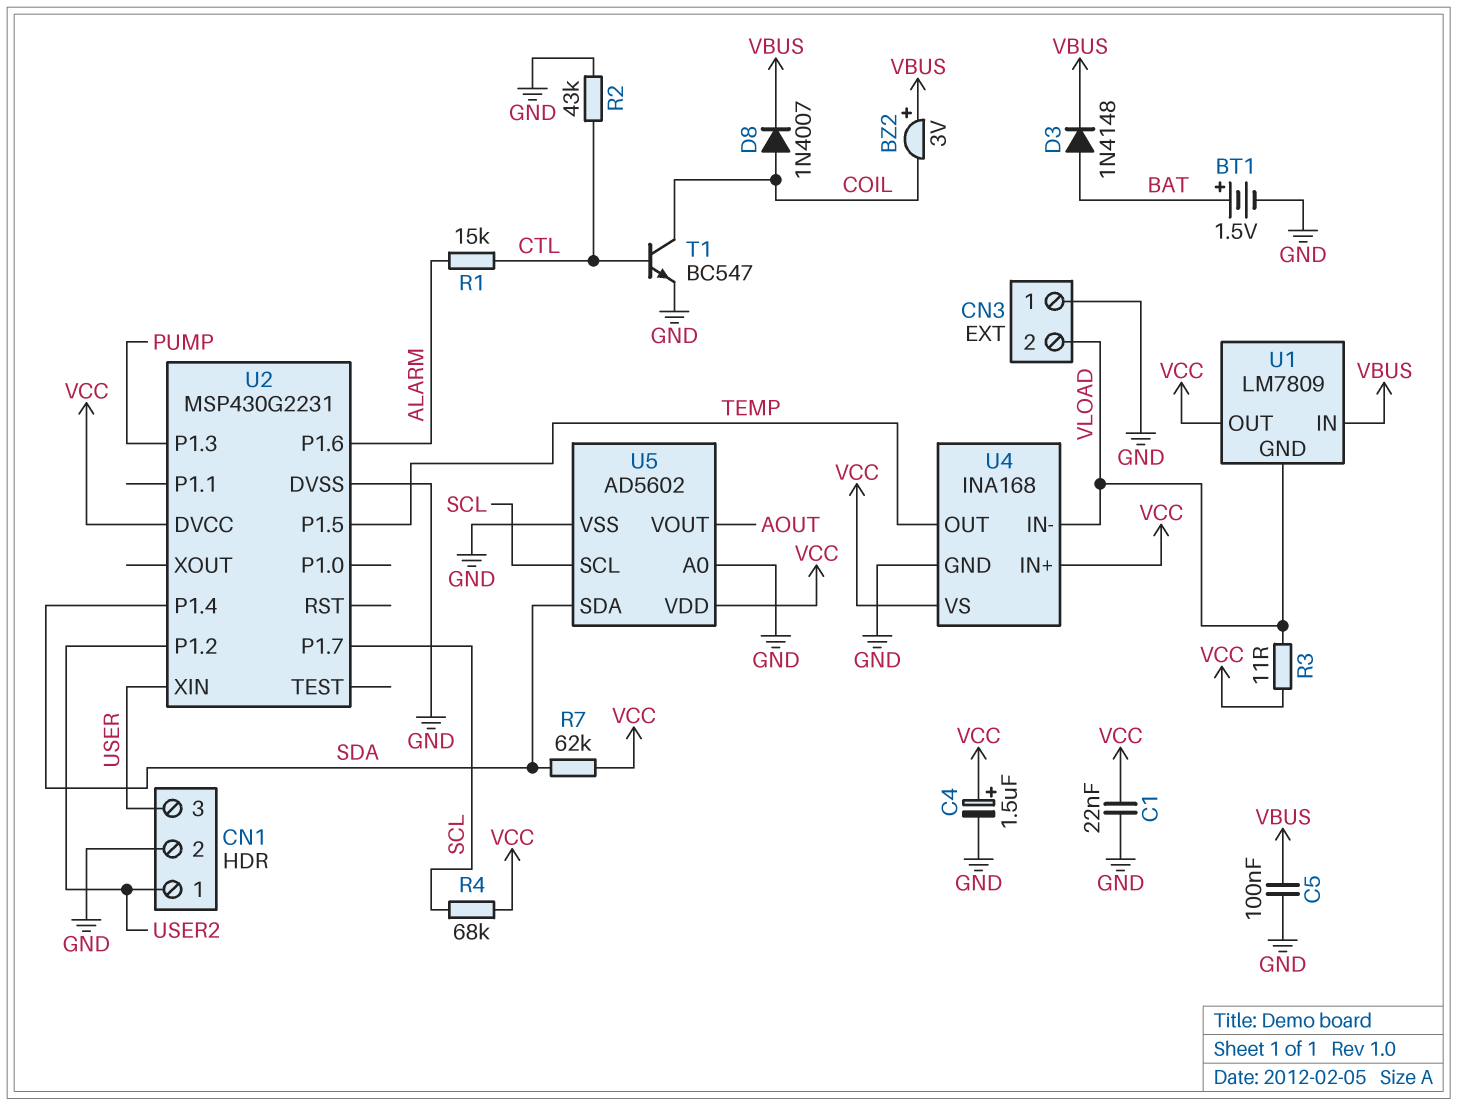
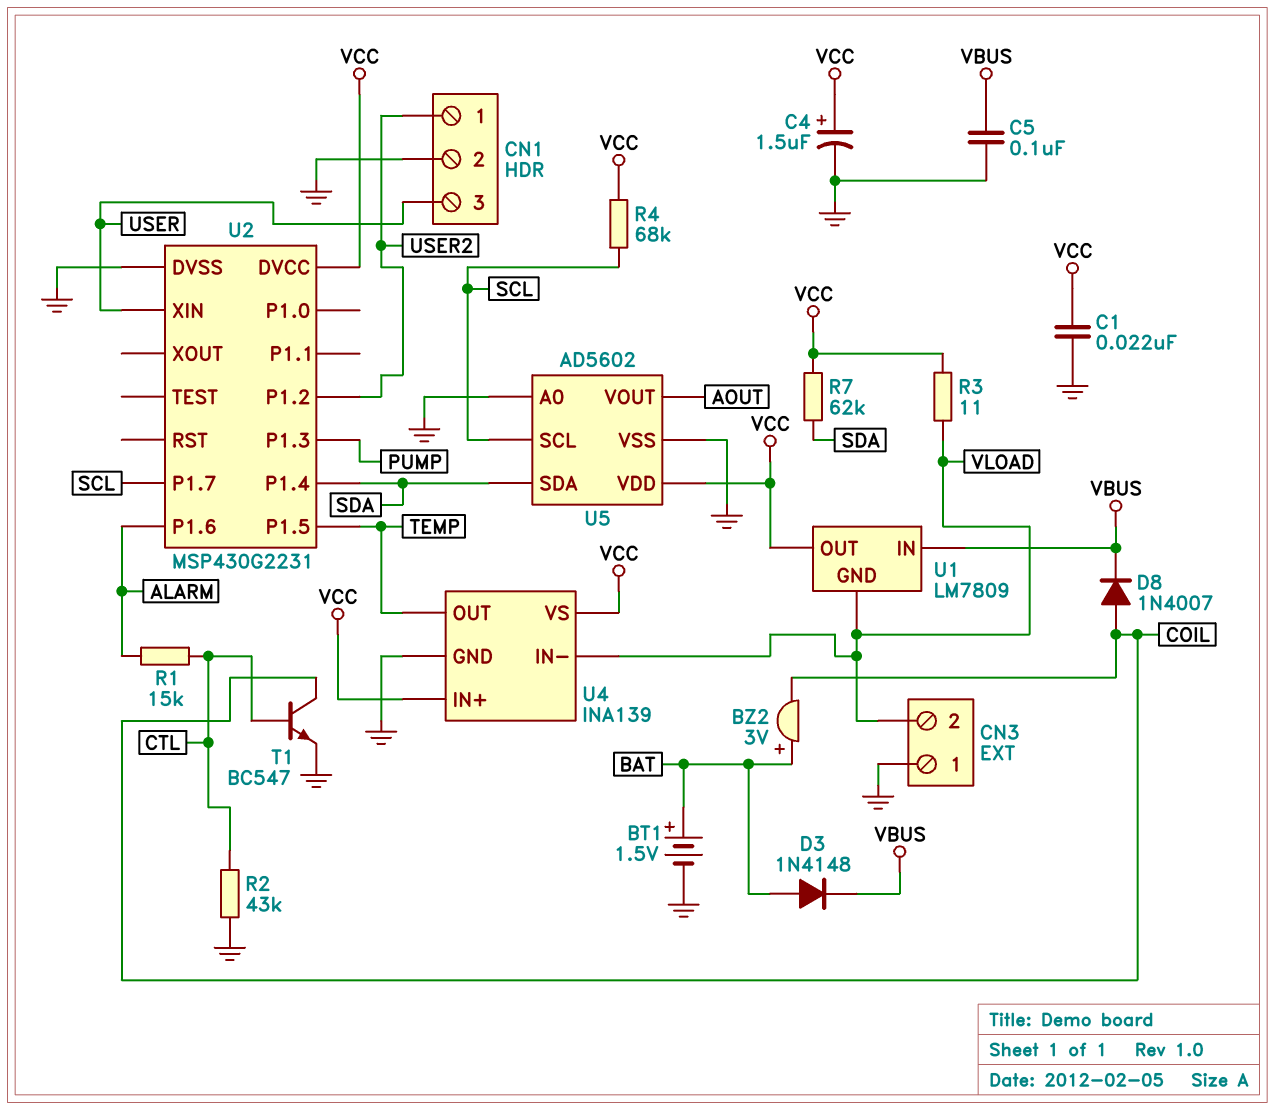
BZ2: buzzer 3V (plus VBUS, minus COIL) -> buzzer 3V (plus BAT, minus COIL)
U4: INA168 -> INA139

